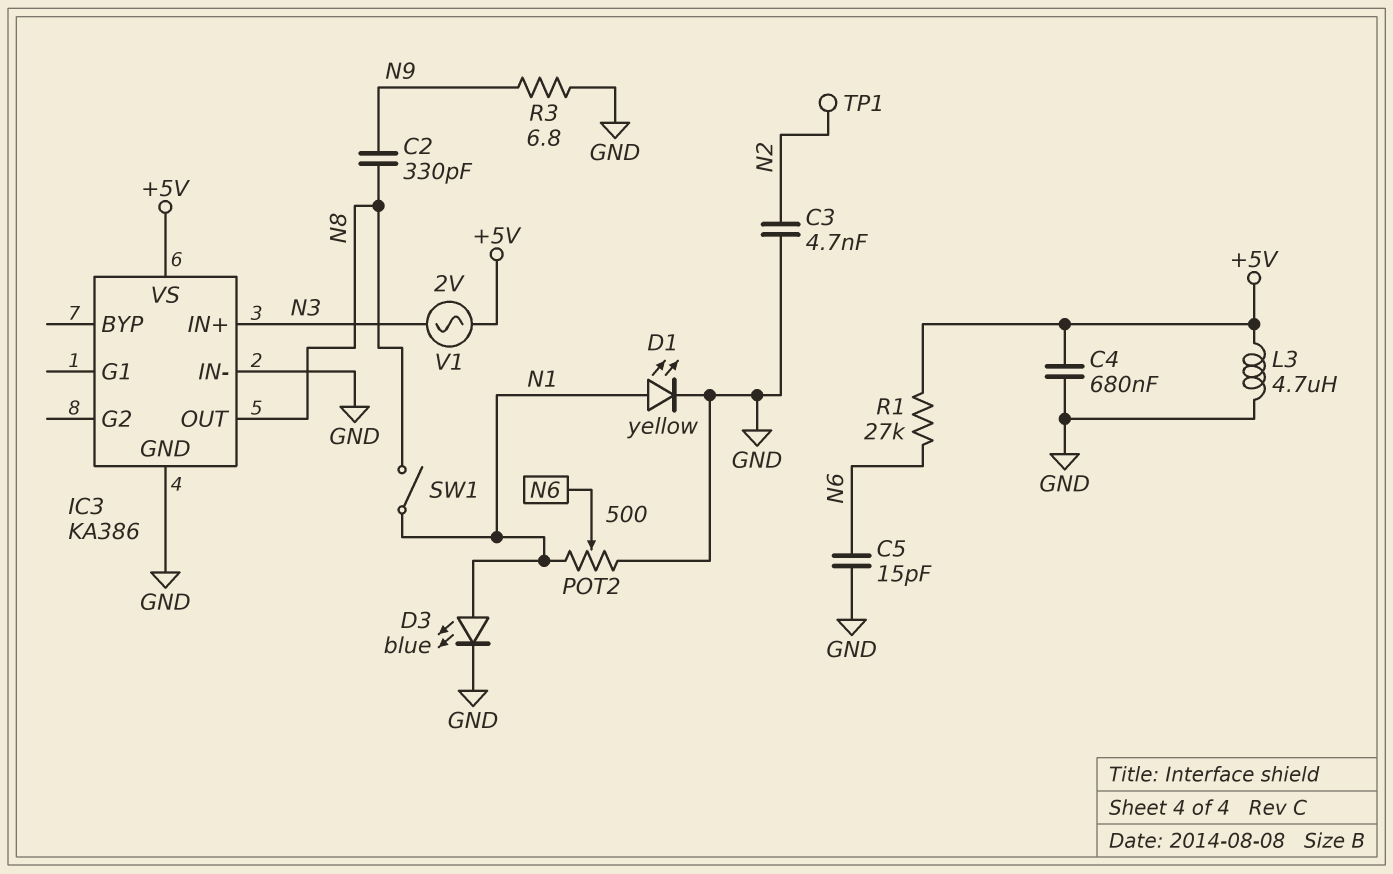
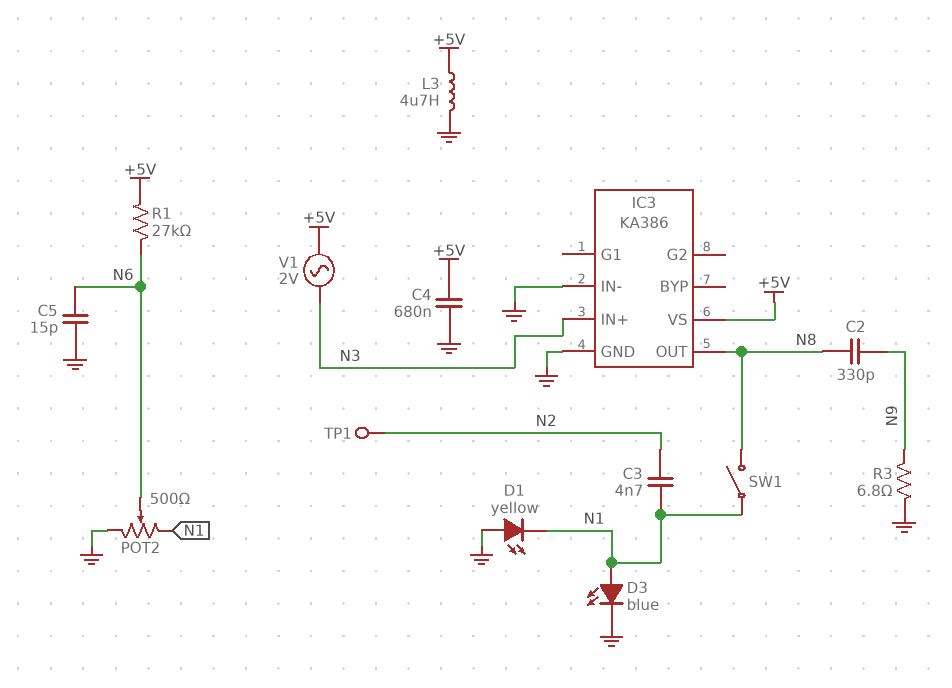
C3: 4.7nF (GND, N2) -> 4.7nF (N1, N2)
D1: LED yellow (A N1, K GND) -> LED yellow (A GND, K N1)

